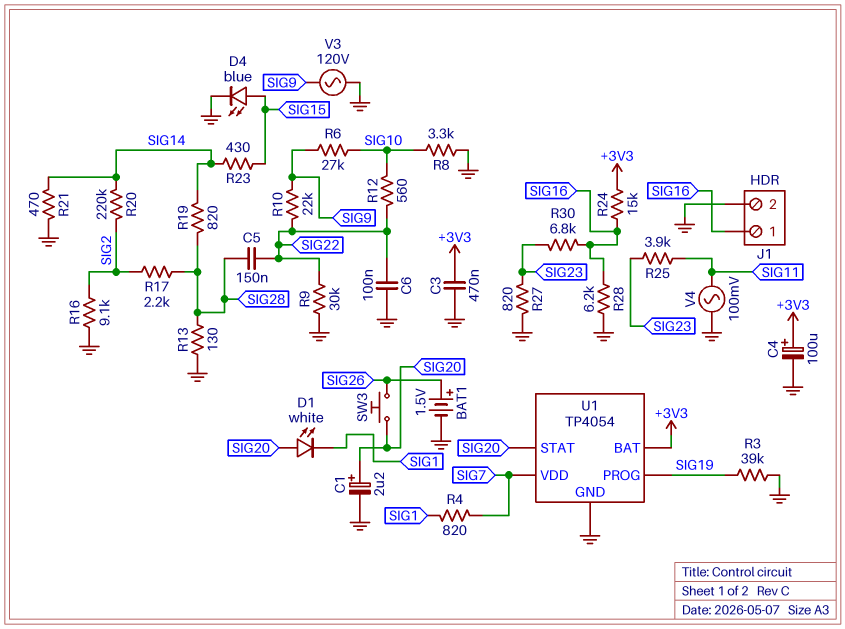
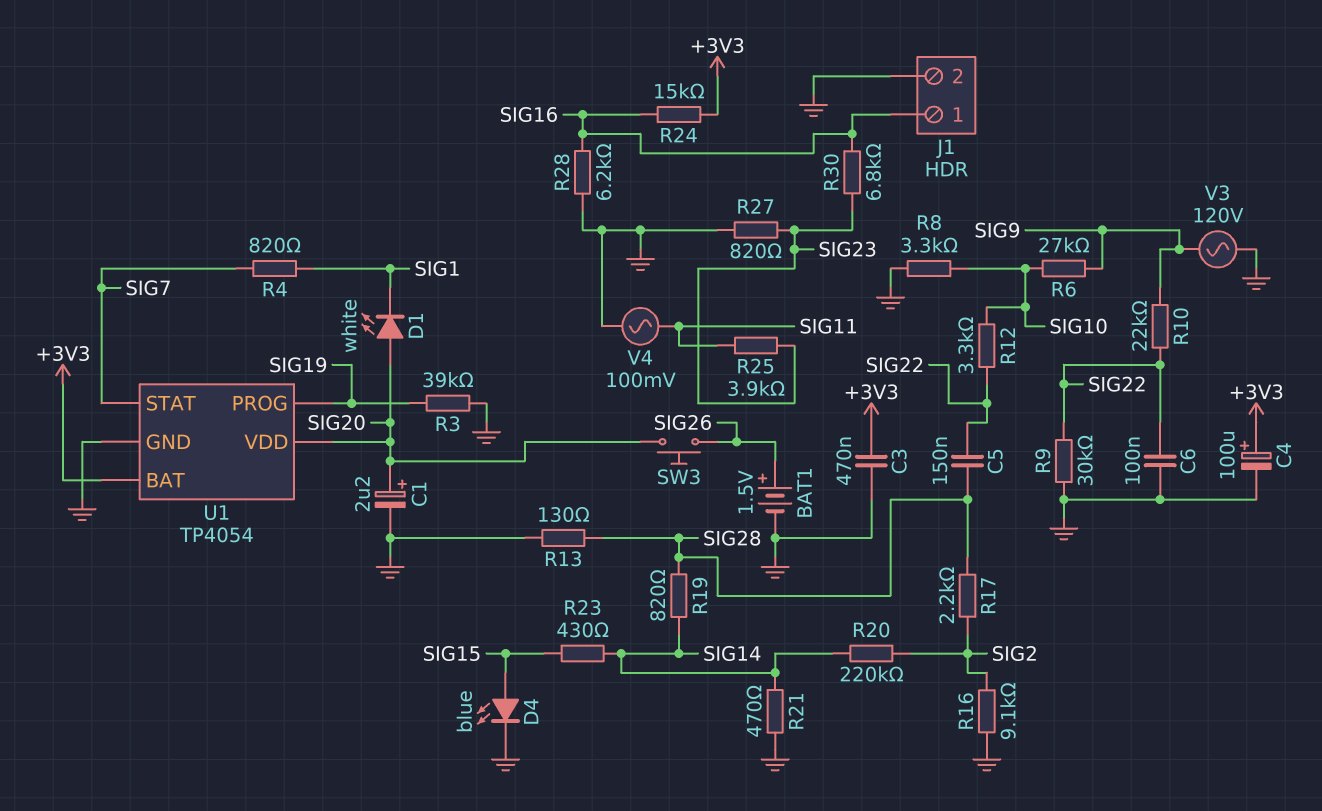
R12: 560 (SIG10, SIG22) -> 3.3k (SIG10, SIG22)
U1 pin STAT: SIG20 -> SIG7
U1 pin VDD: SIG7 -> SIG20

